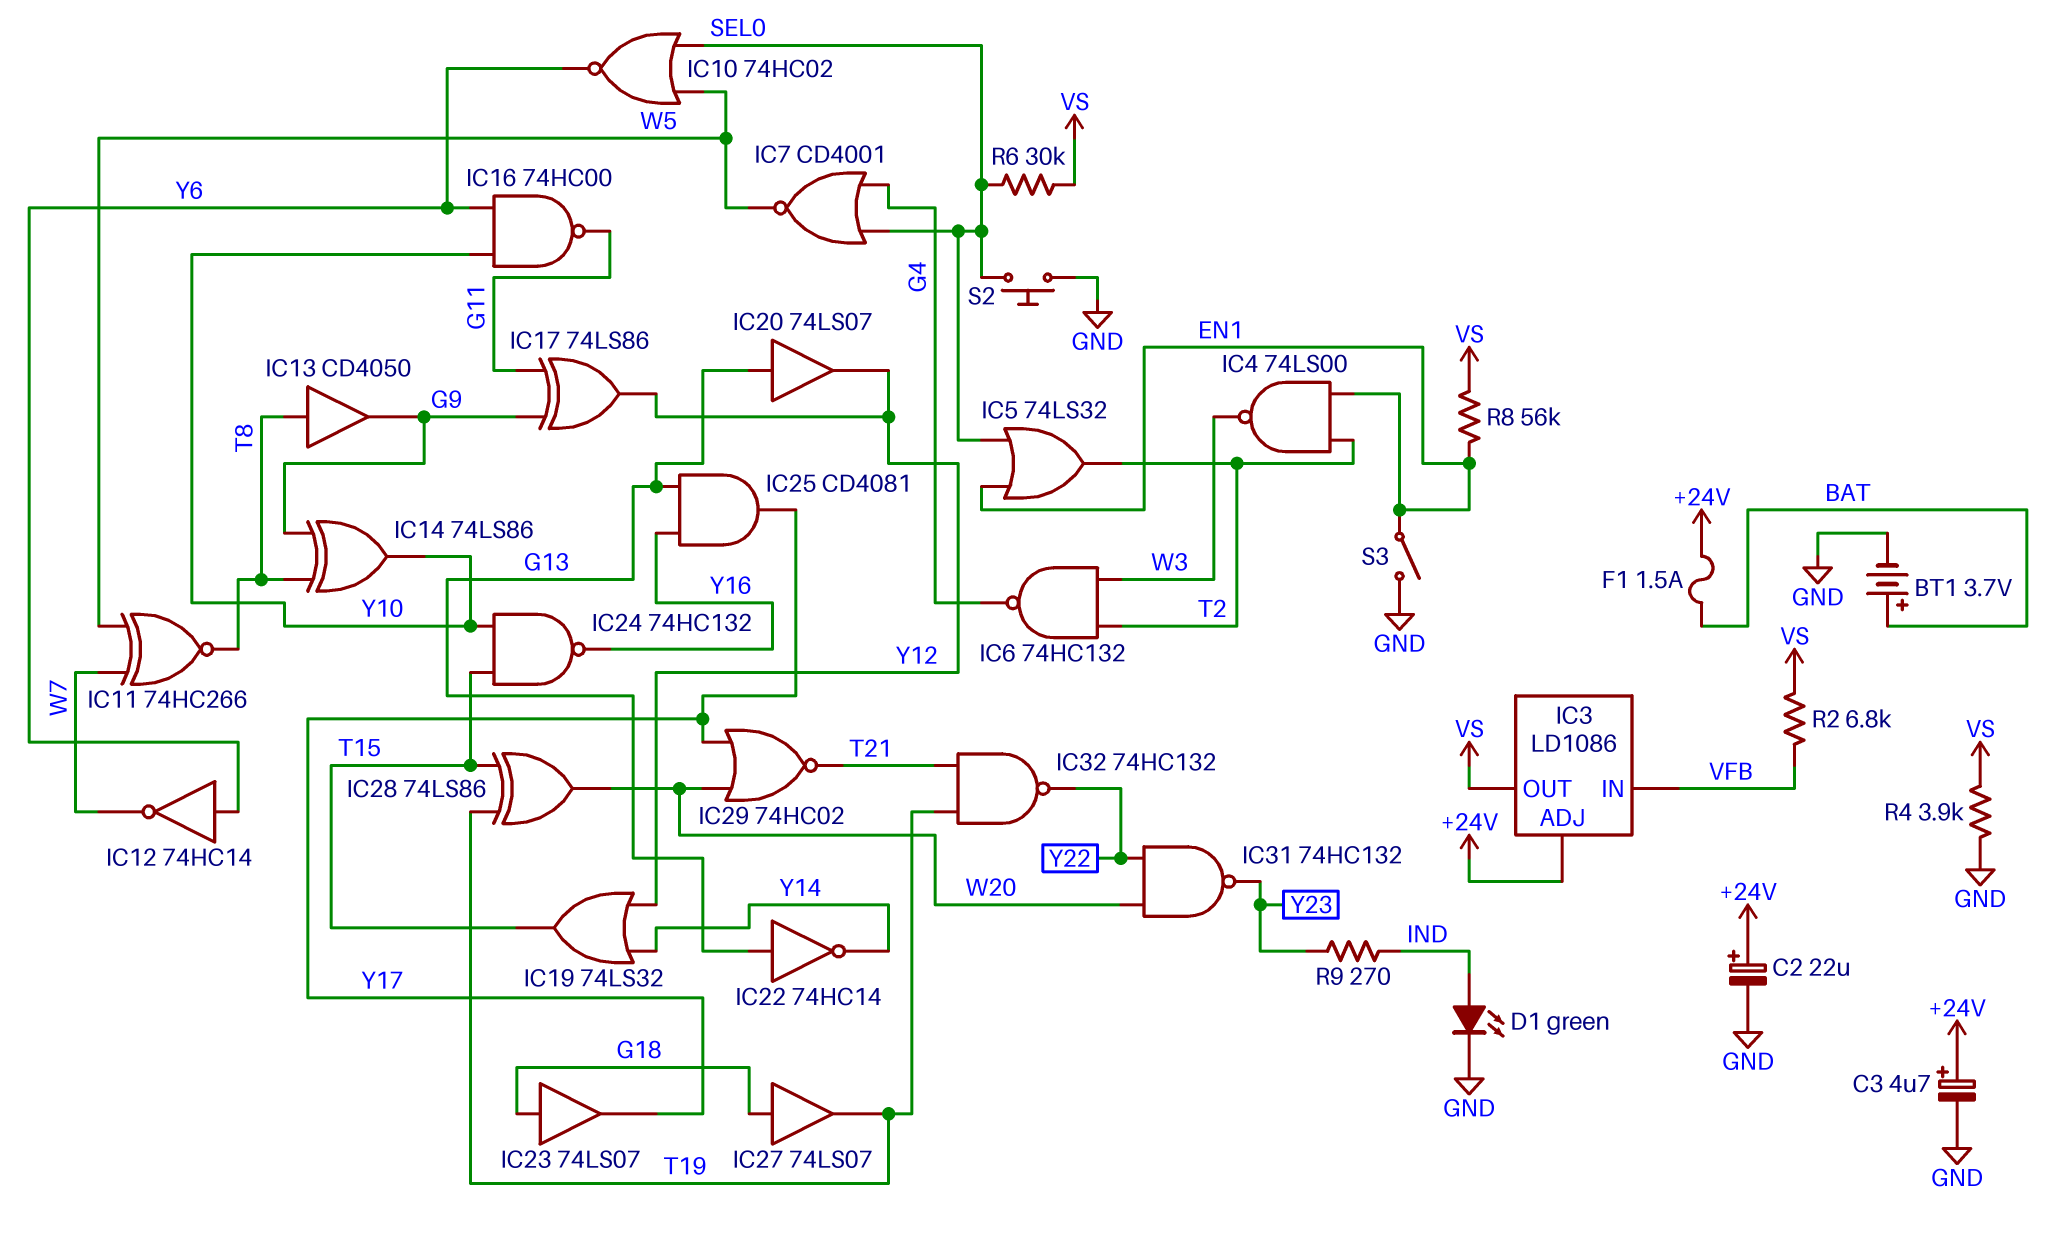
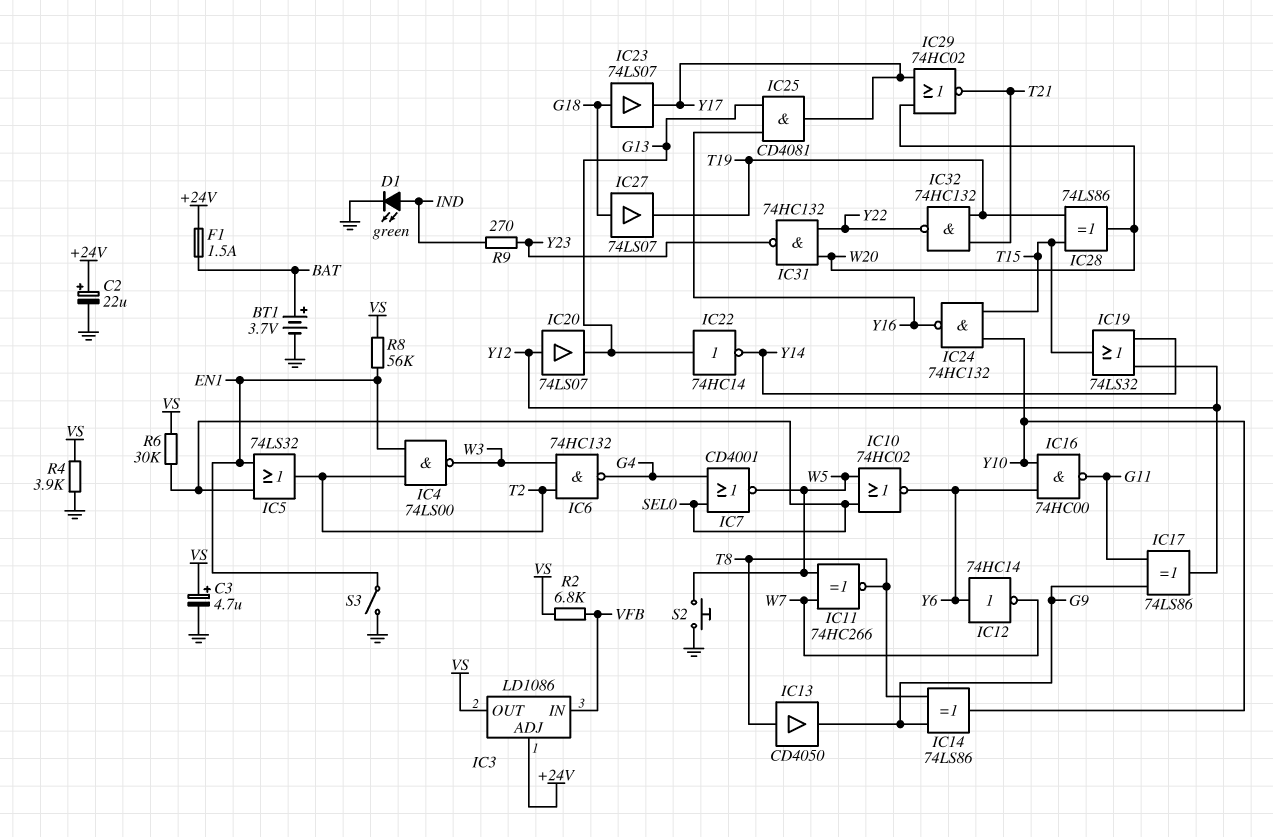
C3: 4.7uF (plus +24V, minus GND) -> 4.7uF (plus VS, minus GND)
IC20: buffer 74LS07 (in G13, out Y12) -> buffer 74LS07 (in Y12, out G13)
S2: button (GND, SEL0) -> button (GND, W5)

